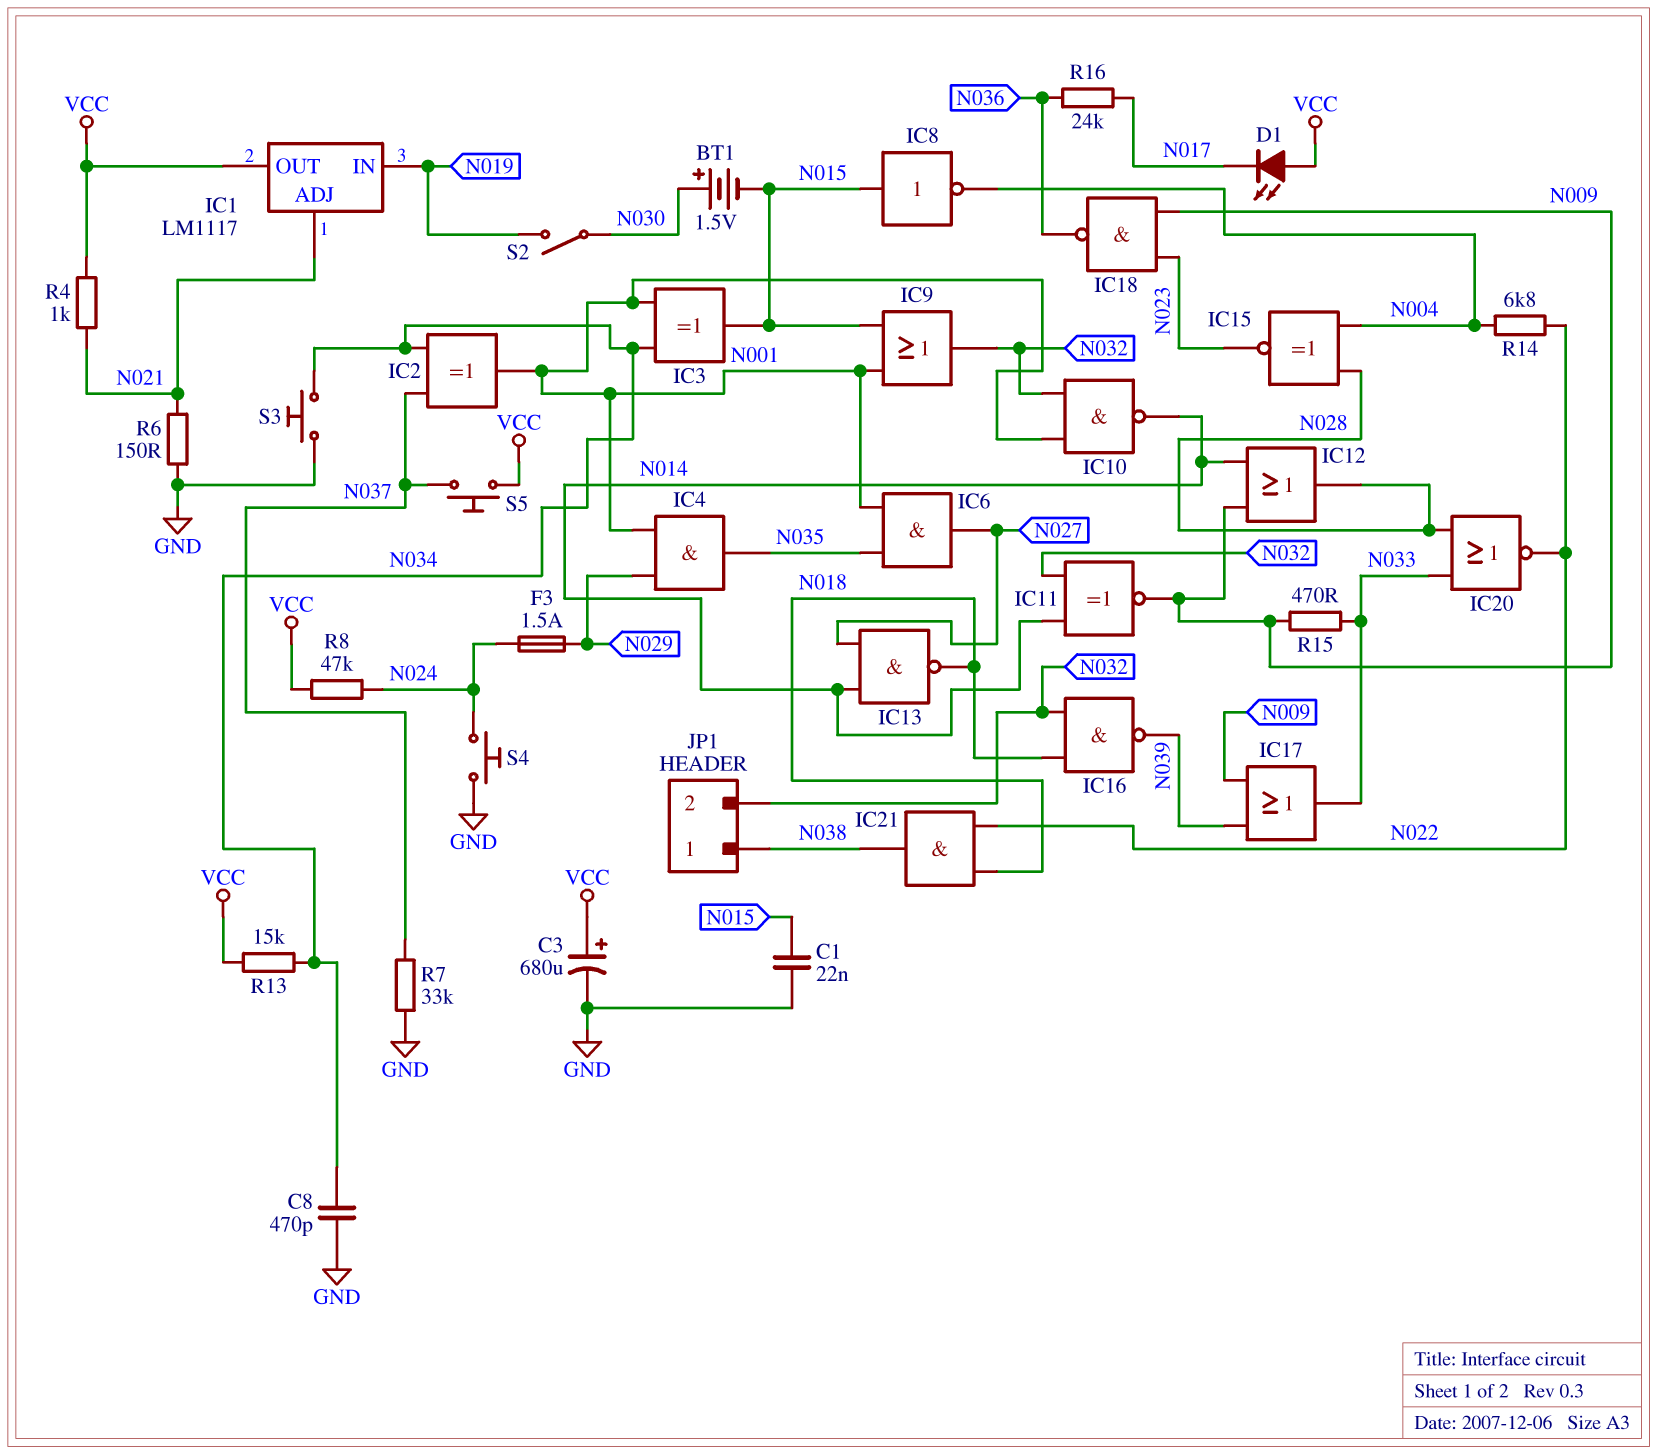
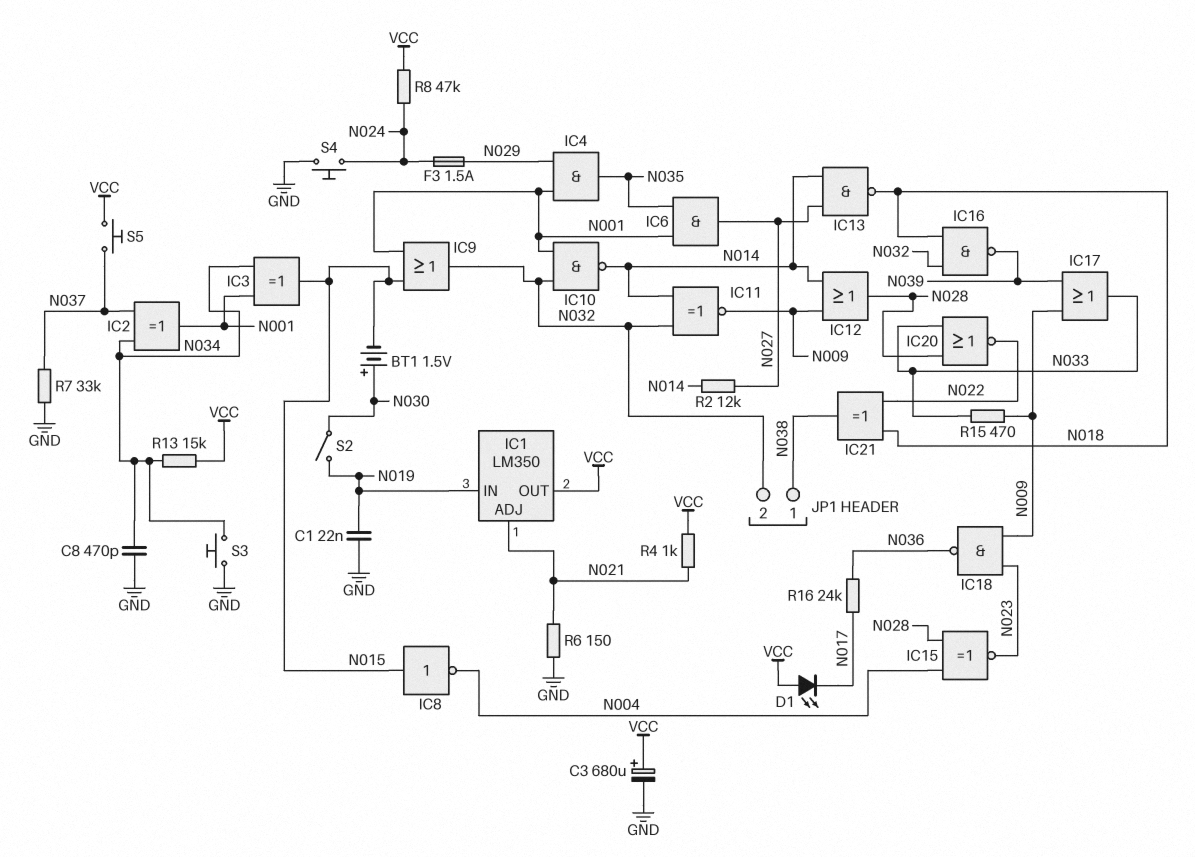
C1: 22nF (GND, N015) -> 22nF (GND, N019)
IC1: LM1117 -> LM350
IC21: AND (in N018, in N022, out N038) -> XOR (in N018, in N022, out N038)
R2: none -> 12k (N014, N027)
R14: 6.8k (N004, N022) -> none

